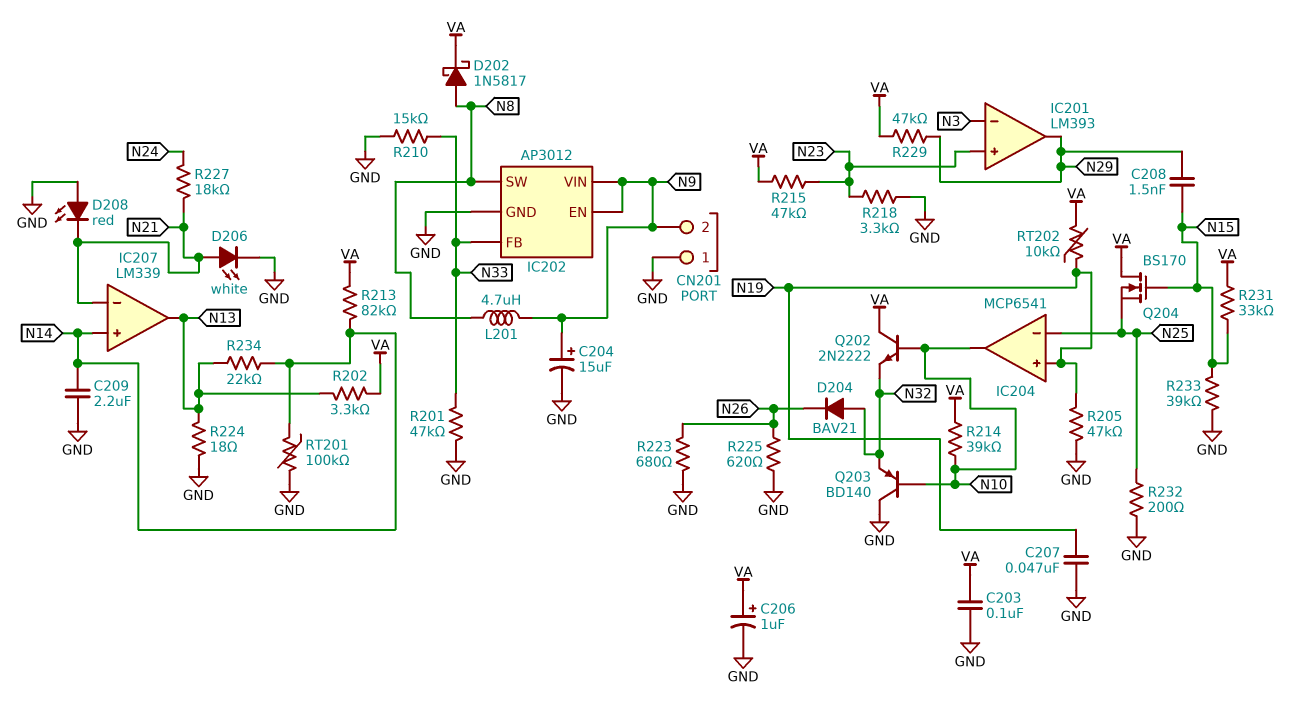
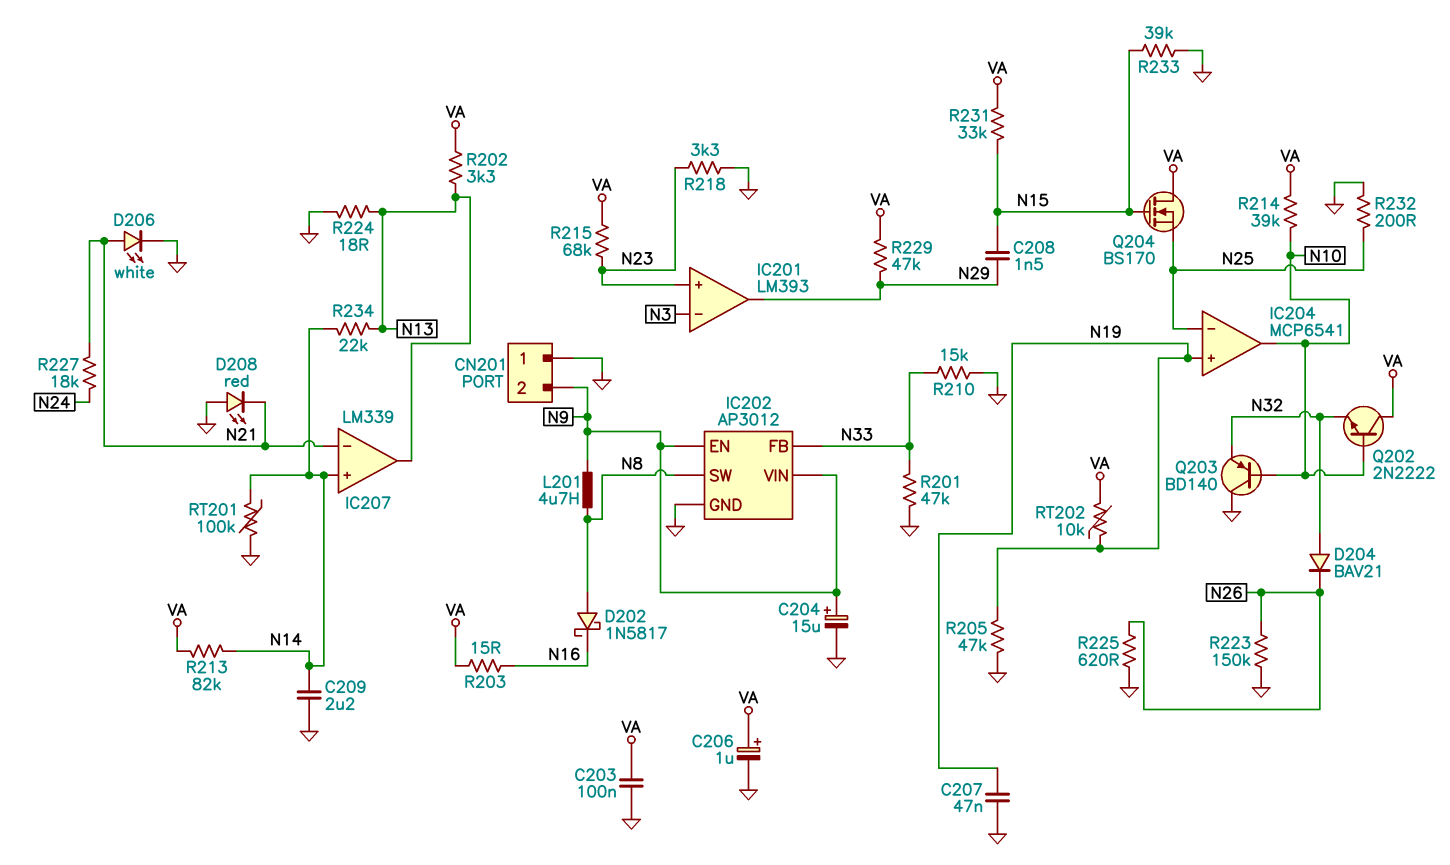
D202: schottky 1N5817 (A N8, K VA) -> schottky 1N5817 (A N8, K N16)
R203: none -> 15 (N16, VA)
R215: 47k (N23, VA) -> 68k (N23, VA)
R223: 680 (GND, N26) -> 150k (GND, N26)

